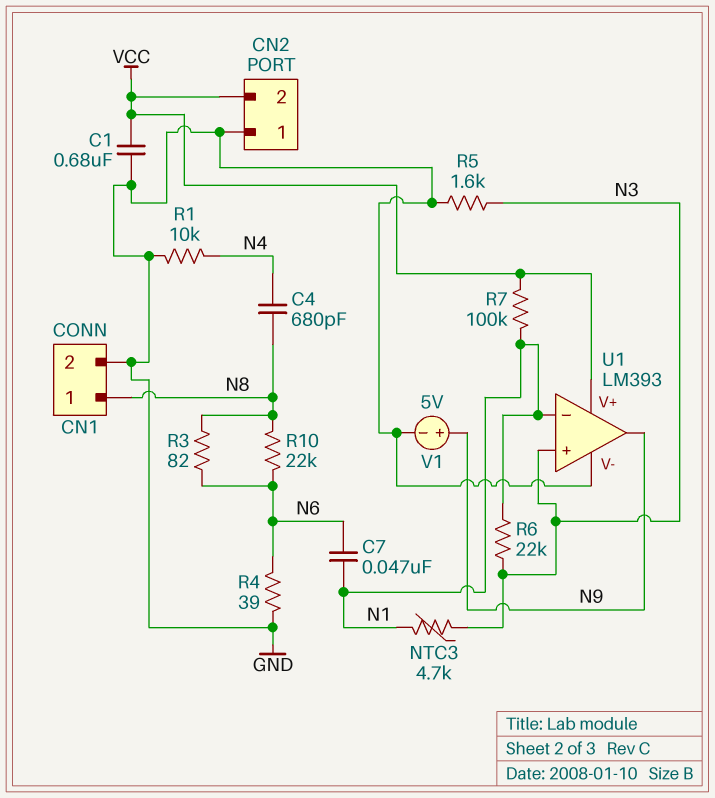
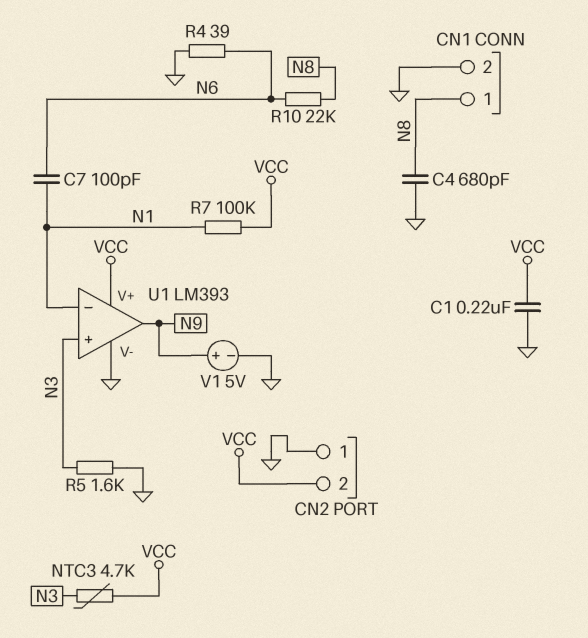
C1: 680nF (GND, VCC) -> 220nF (GND, VCC)
C4: 680pF (N4, N8) -> 680pF (GND, N8)
C7: 47nF (N1, N6) -> 100pF (N1, N6)
NTC3: 4.7k (N1, N3) -> 4.7k (N3, VCC)
R1: 10k (GND, N4) -> none
R3: 82 (N6, N8) -> none
R6: 22k (N1, N3) -> none

